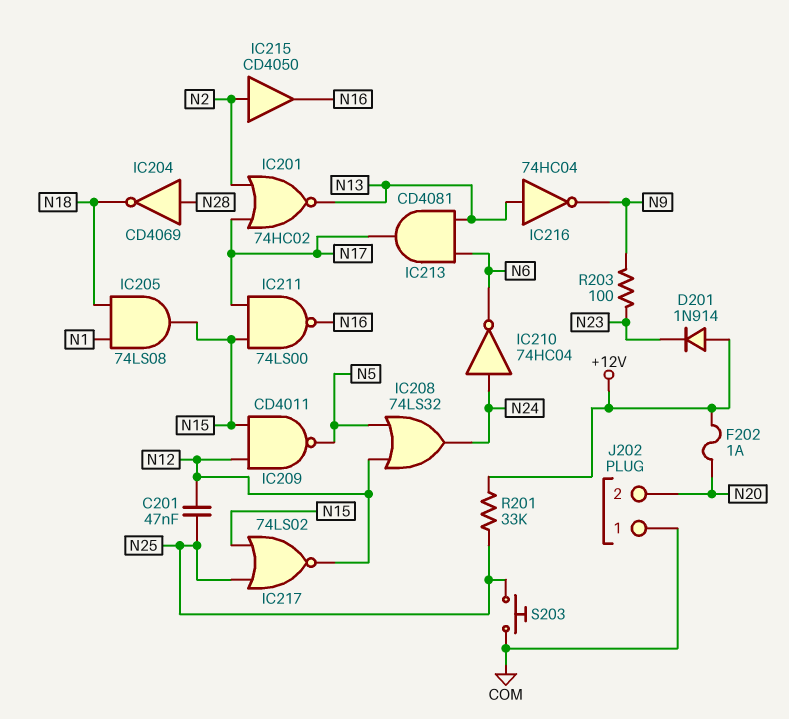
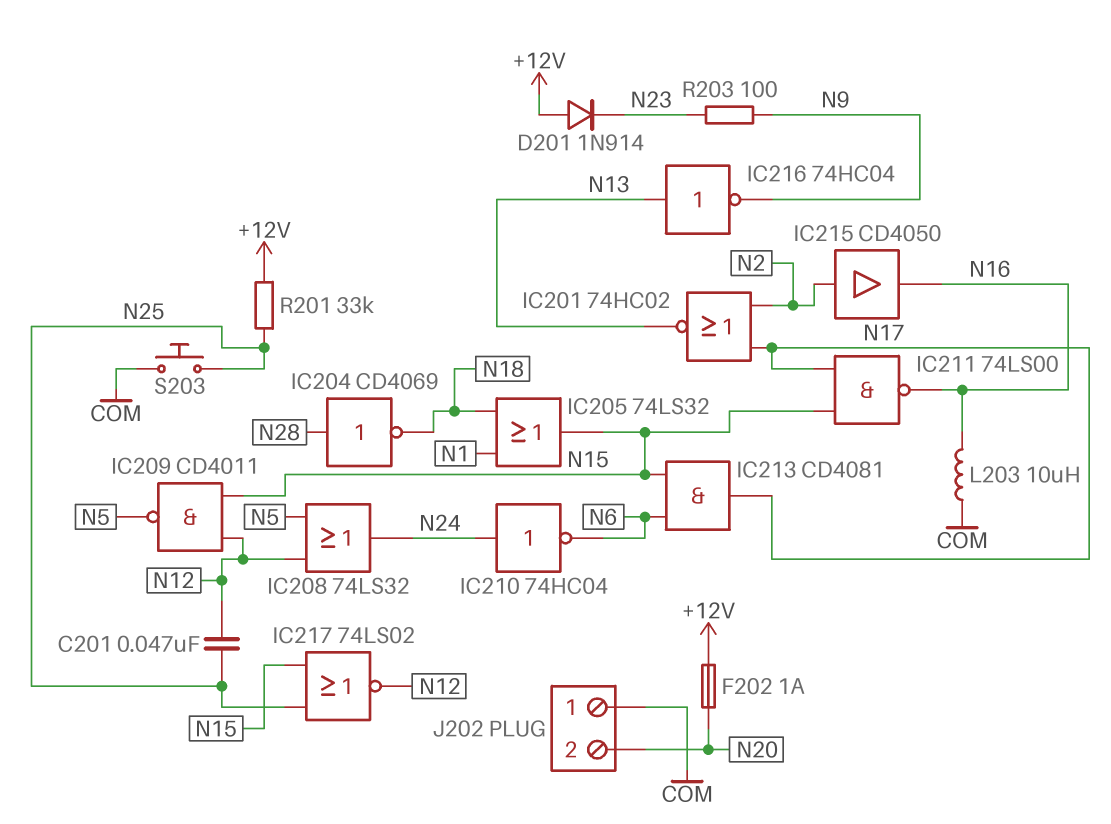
IC205: AND 74LS08 (in N1, in N18, out N15) -> OR 74LS32 (in N1, in N18, out N15)
IC213: AND CD4081 (in N6, in N13, out N17) -> AND CD4081 (in N6, in N15, out N17)
L203: none -> 10uH (COM, N16)

